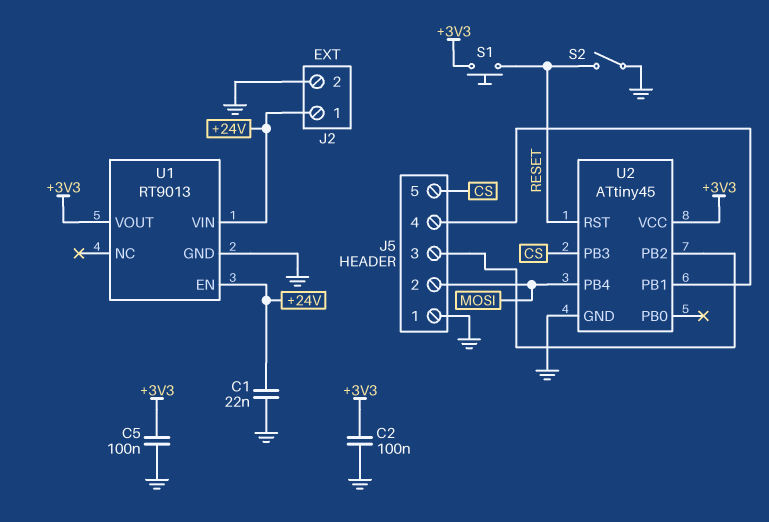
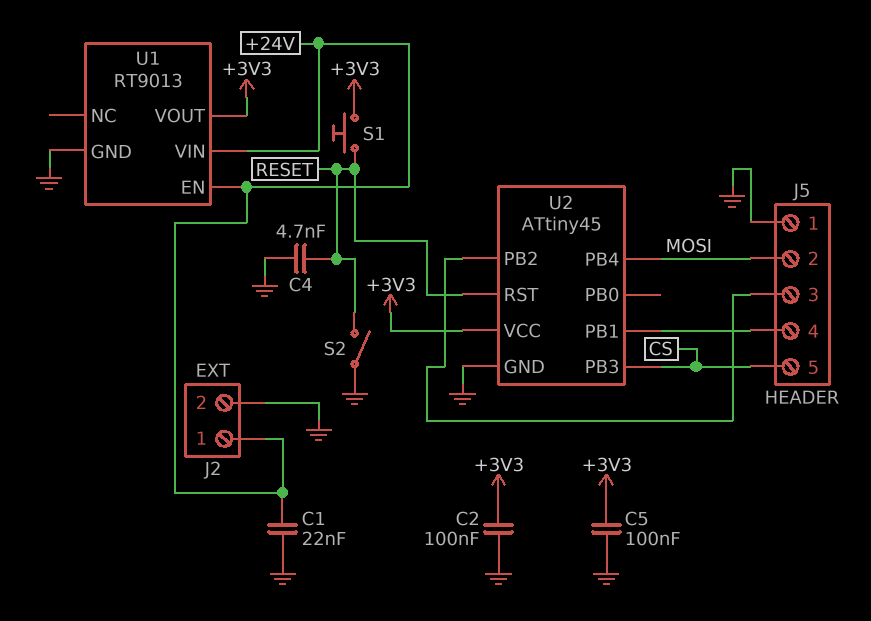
C4: none -> 4.7nF (GND, RESET)

